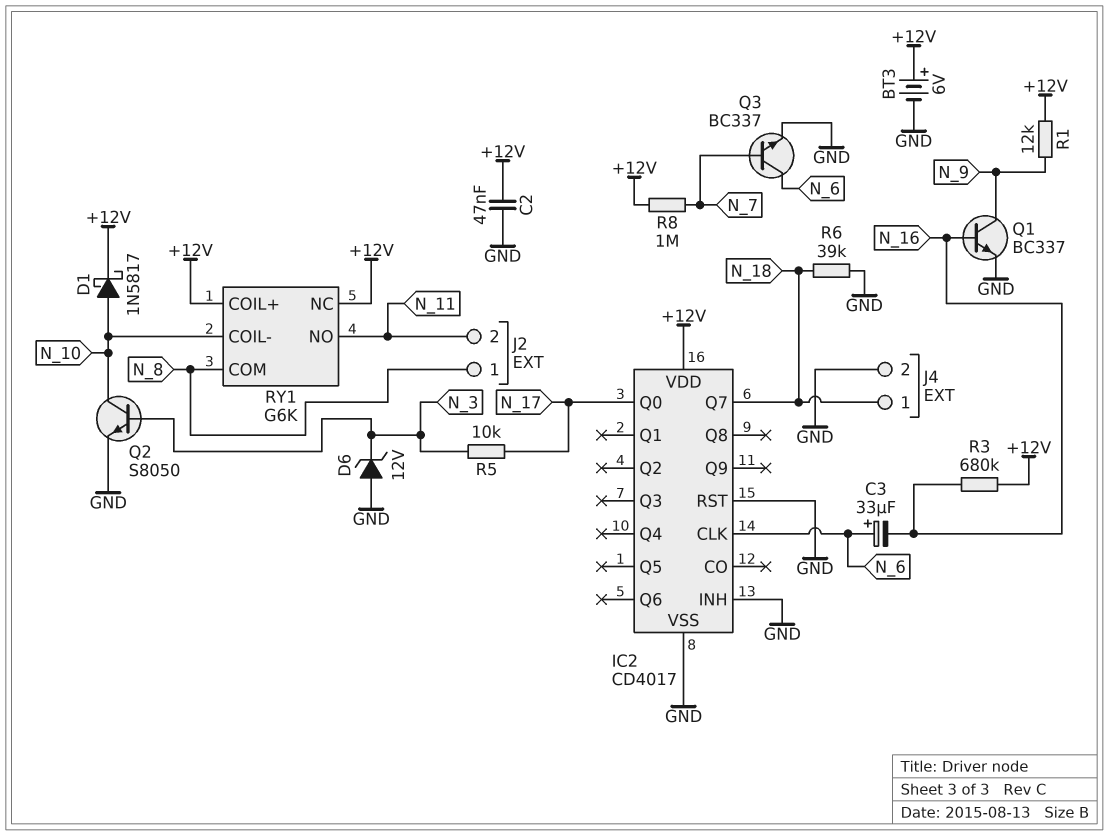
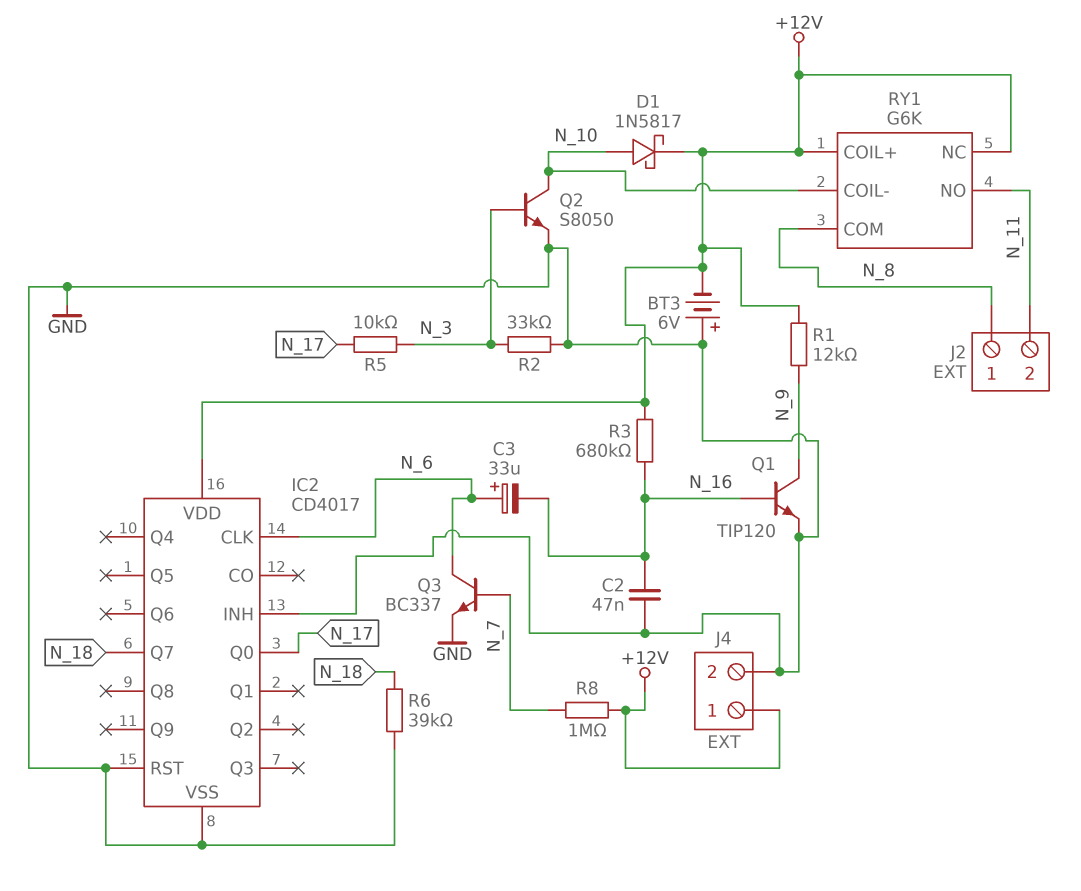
BT3: 6V (plus +12V, minus GND) -> 6V (plus GND, minus +12V)
C2: 47nF (+12V, GND) -> 47nF (GND, N_16)
D6: zener 12V (A GND, K N_3) -> none
J4 pin 1: N_18 -> +12V
Q1: NPN BC337 (B N_16, C N_9, E GND) -> NPN TIP120 (B N_16, C N_9, E GND)
R2: none -> 33k (GND, N_3)

